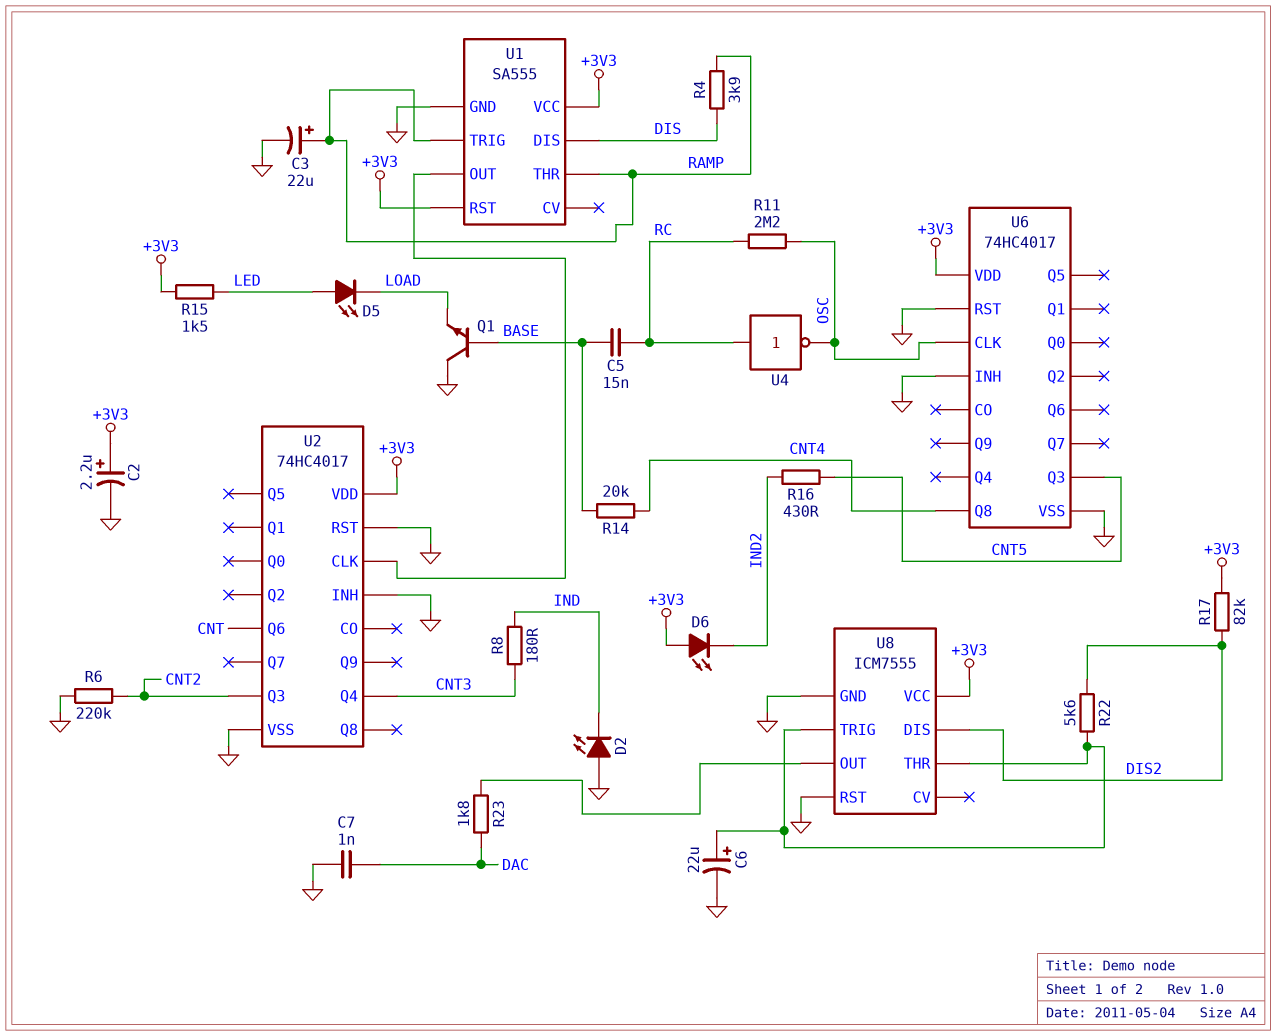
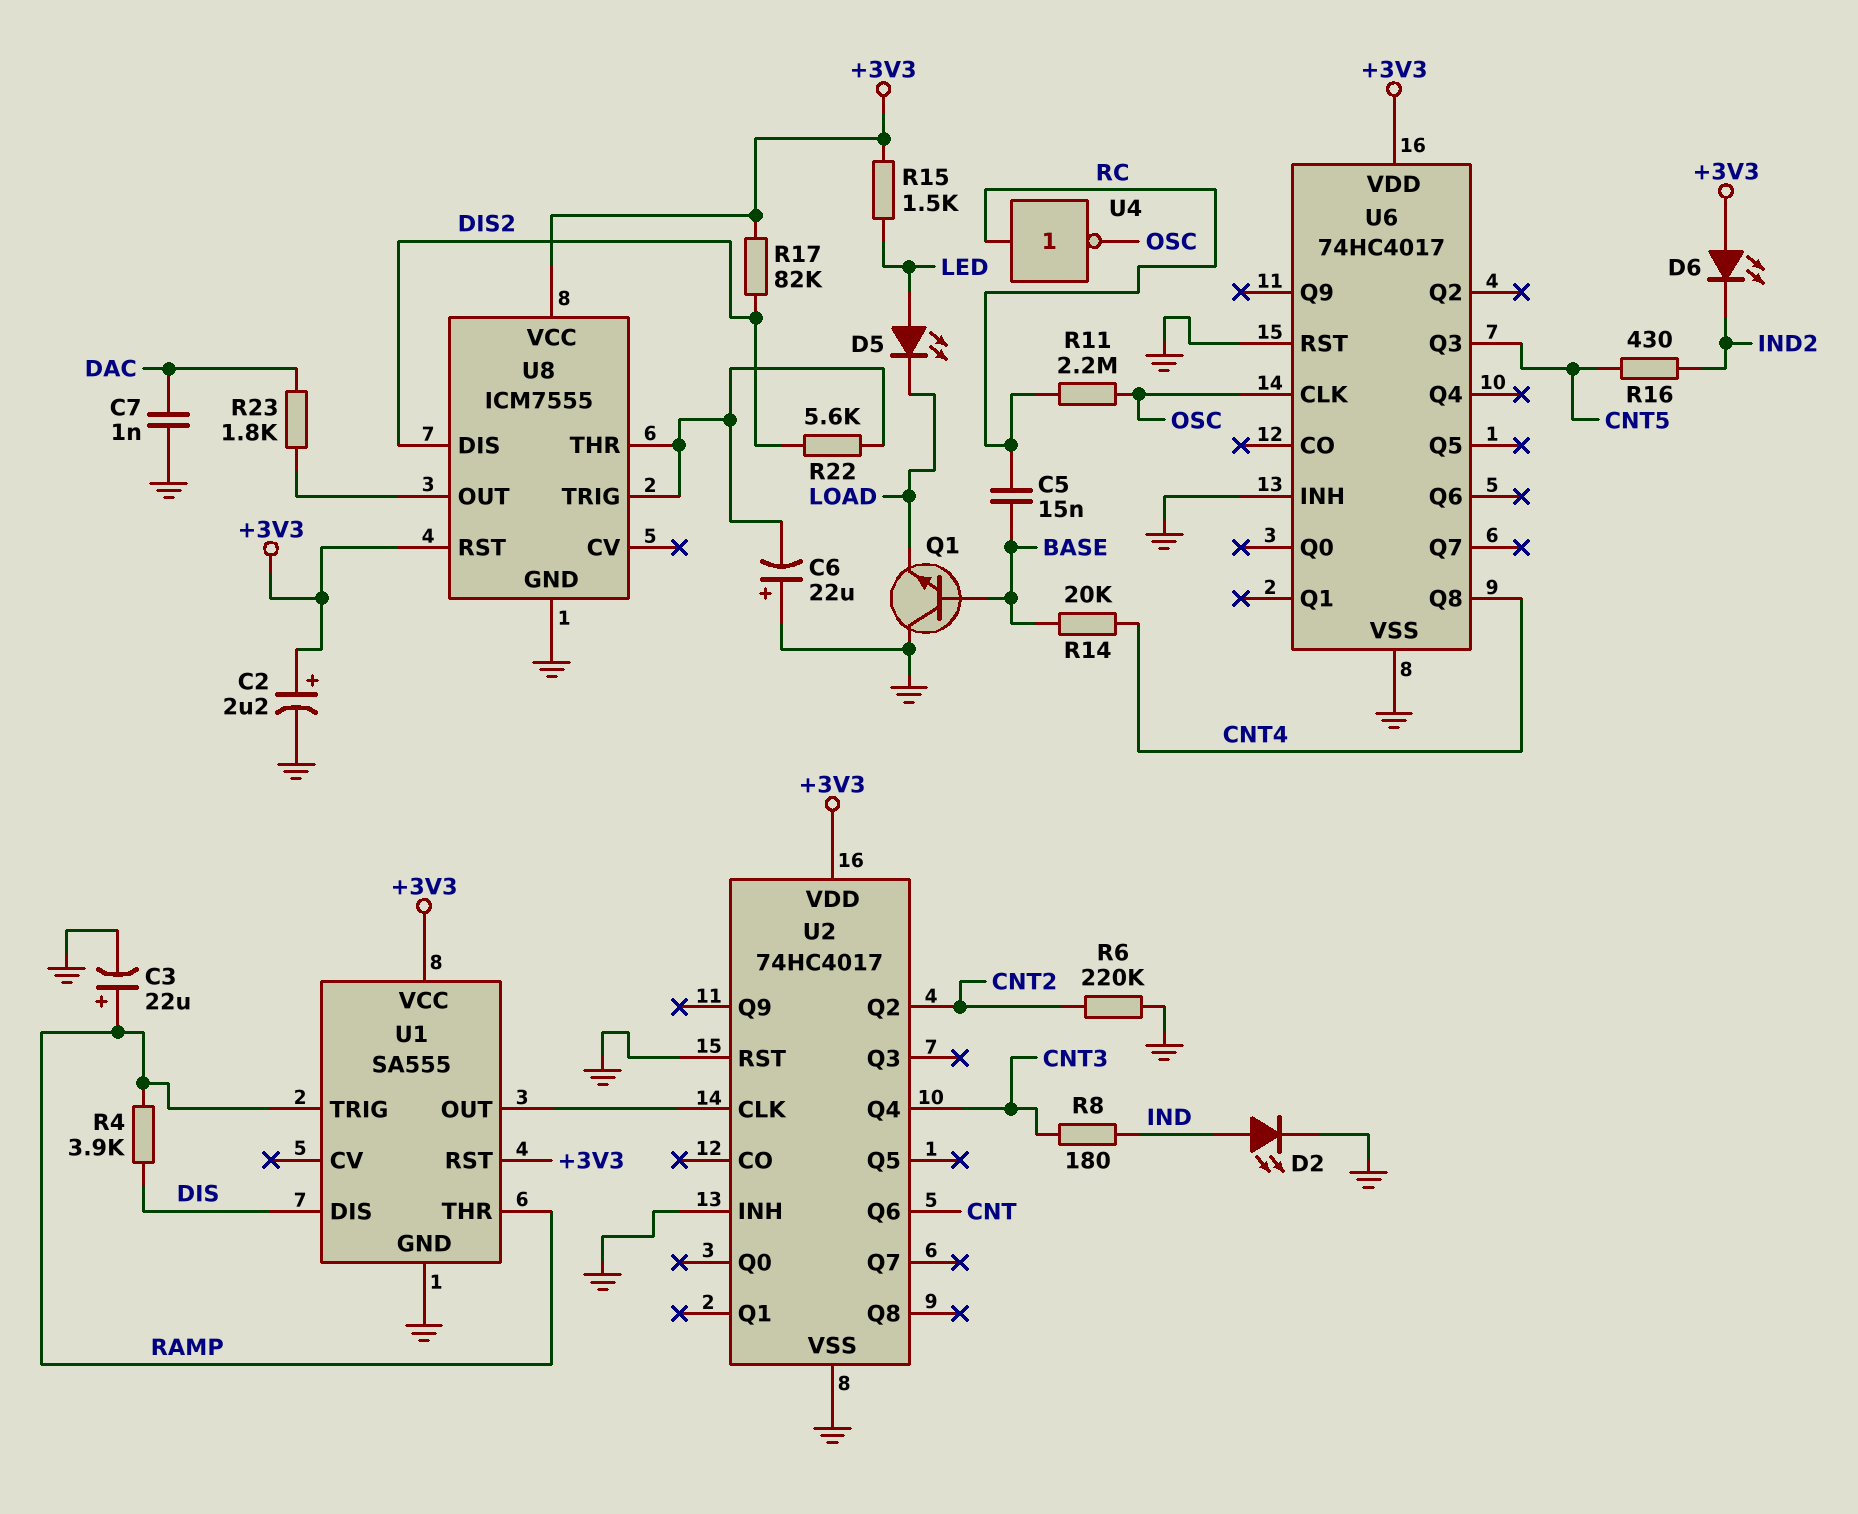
C6: 22uF (plus U8/THR, minus GND) -> 22uF (plus GND, minus U8/THR)
D2: LED (A GND, K IND) -> LED (A IND, K GND)
U2 pin Q2: none -> CNT2
U2 pin Q3: CNT2 -> none
U8 pin RST: GND -> +3V3

